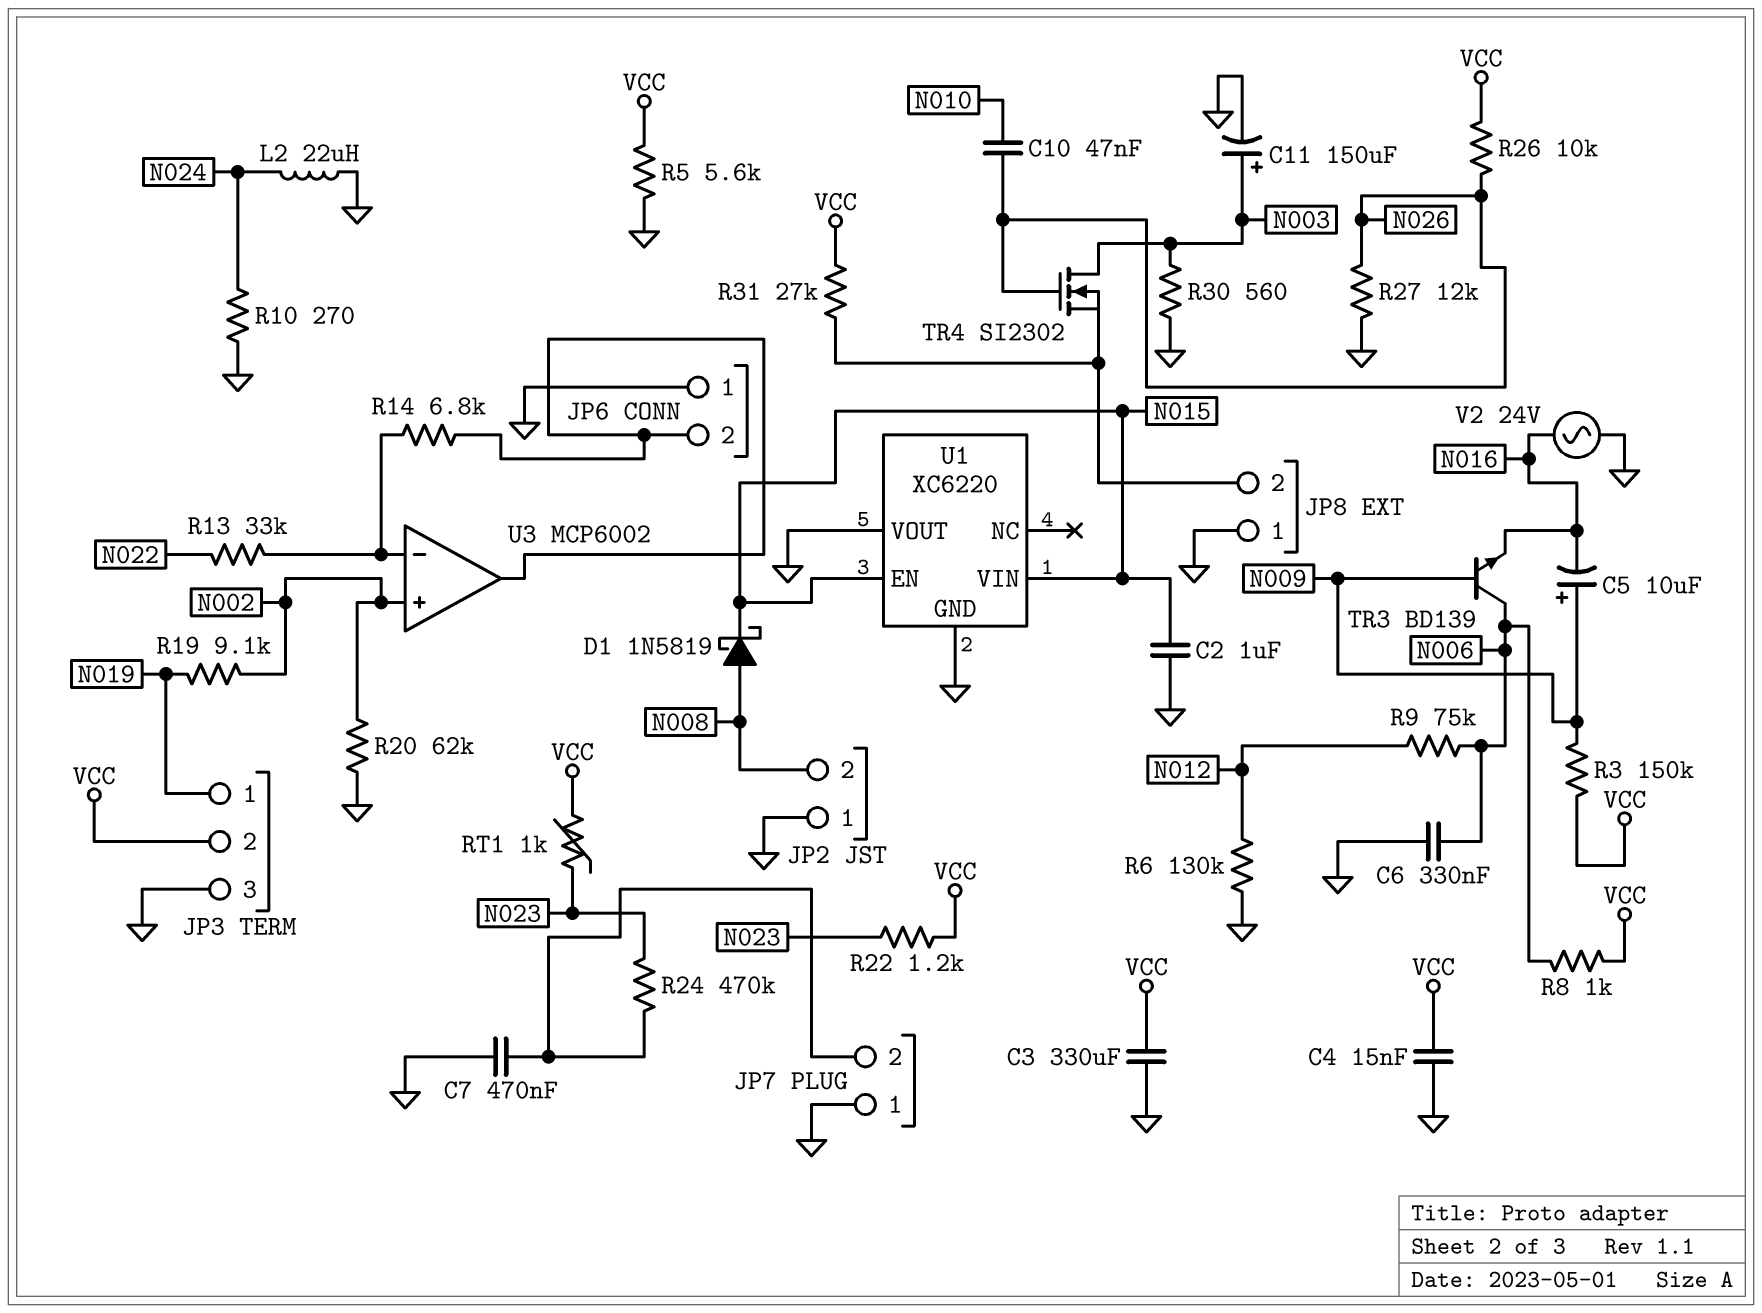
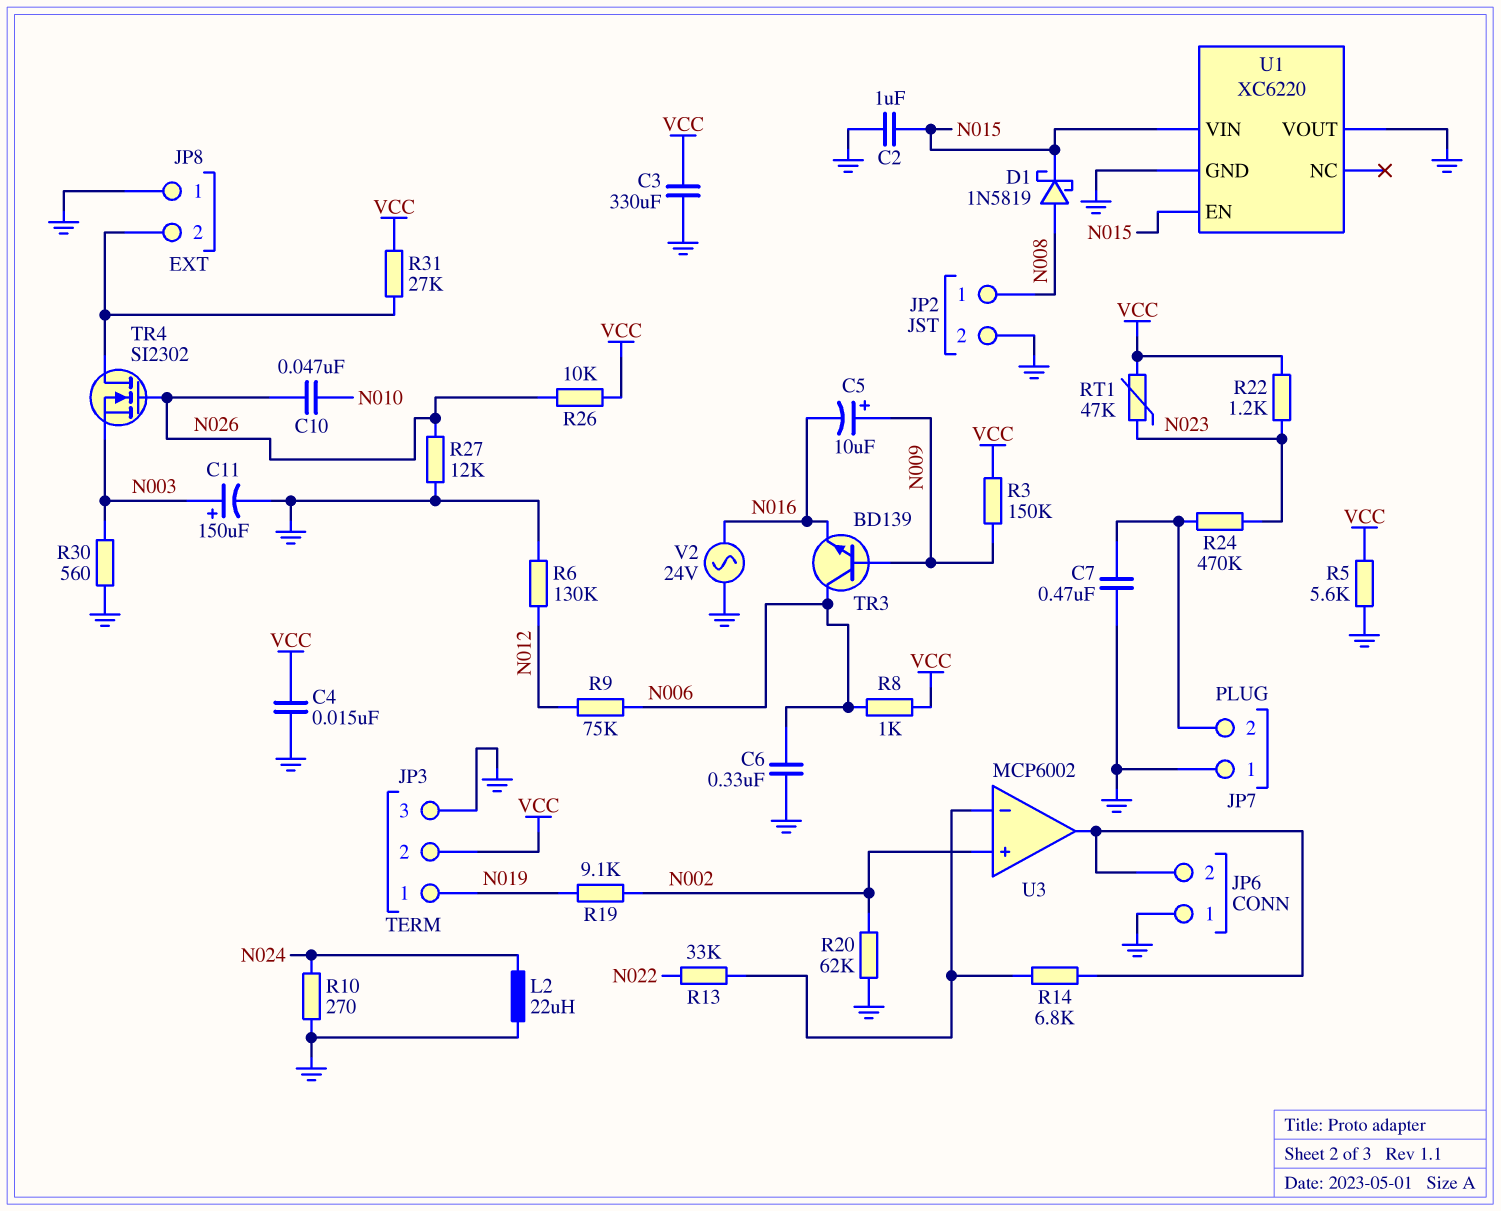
JP2 pin 1: GND -> N008
JP2 pin 2: N008 -> GND
RT1: 1k (N023, VCC) -> 47k (N023, VCC)
TR4: NMOS SI2302 (G N026, D N003, S JP8/2) -> NMOS SI2302 (G N026, D JP8/2, S N003)

